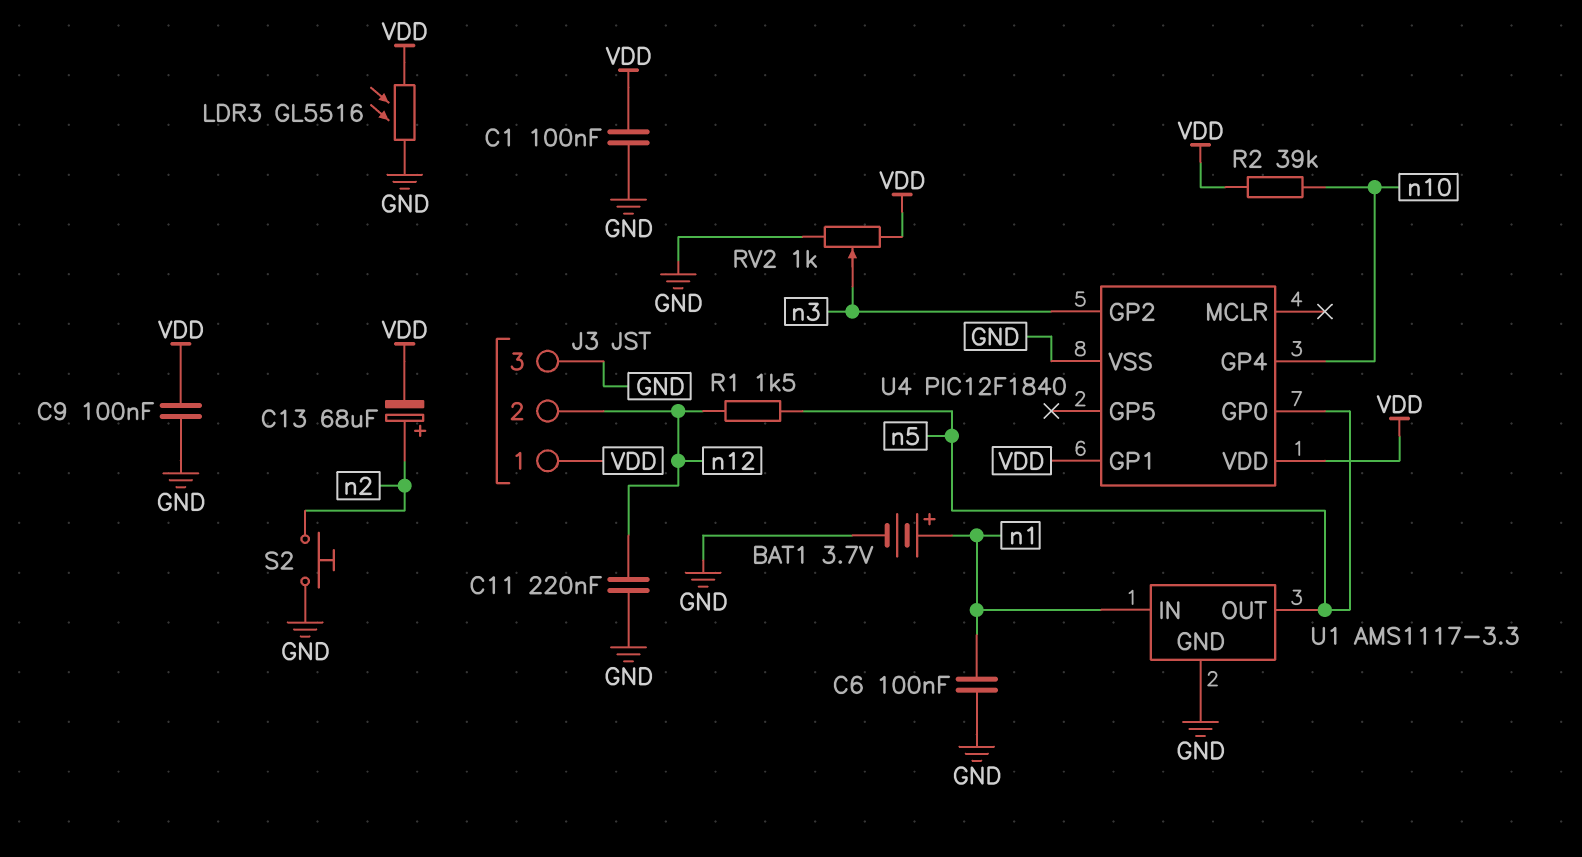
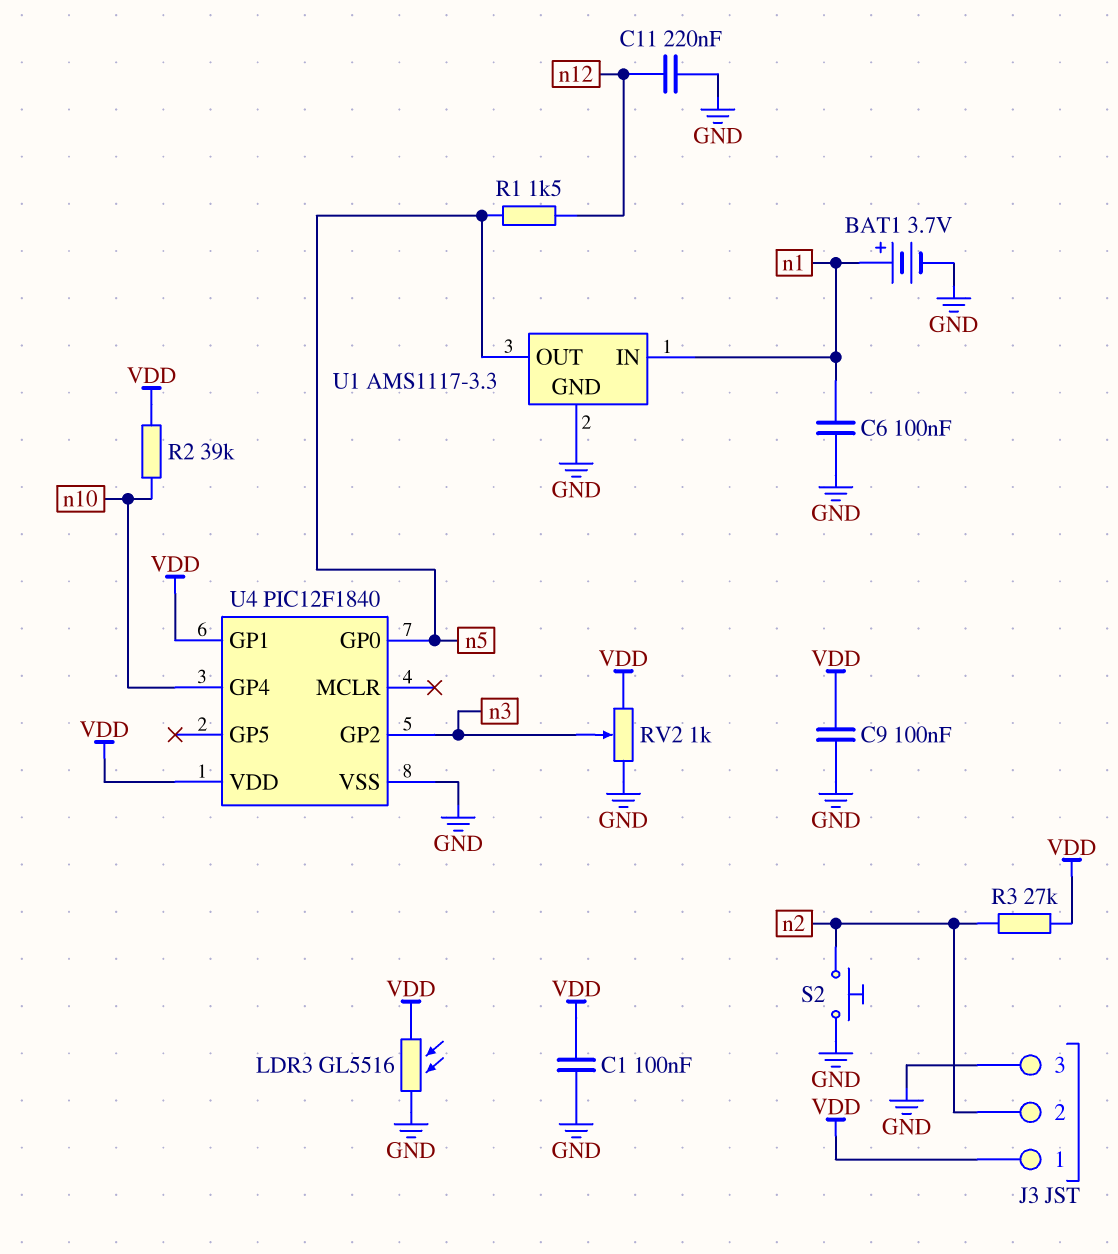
C13: 68uF (plus n2, minus VDD) -> none
J3 pin 2: n12 -> n2
R3: none -> 27k (VDD, n2)

